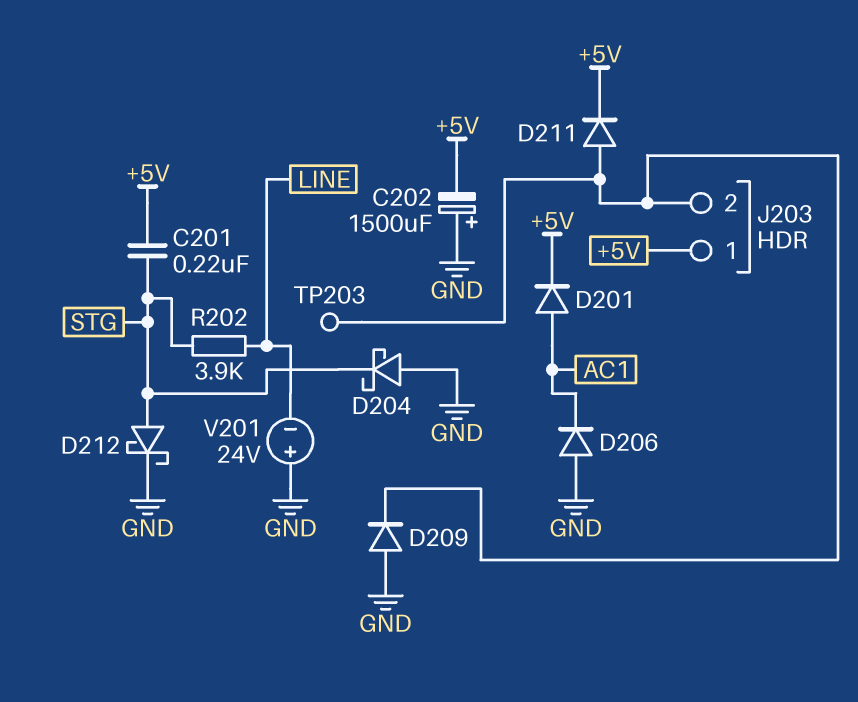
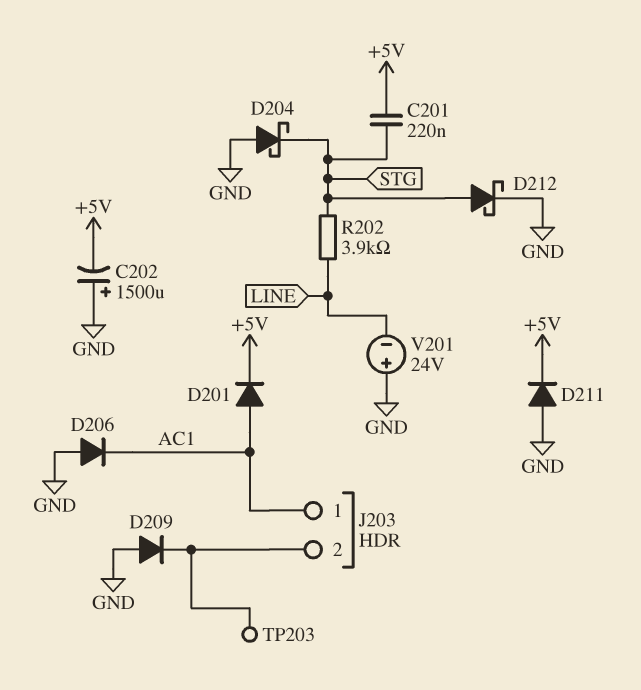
D211: diode (A J203/2, K +5V) -> diode (A GND, K +5V)
J203 pin 1: +5V -> AC1

